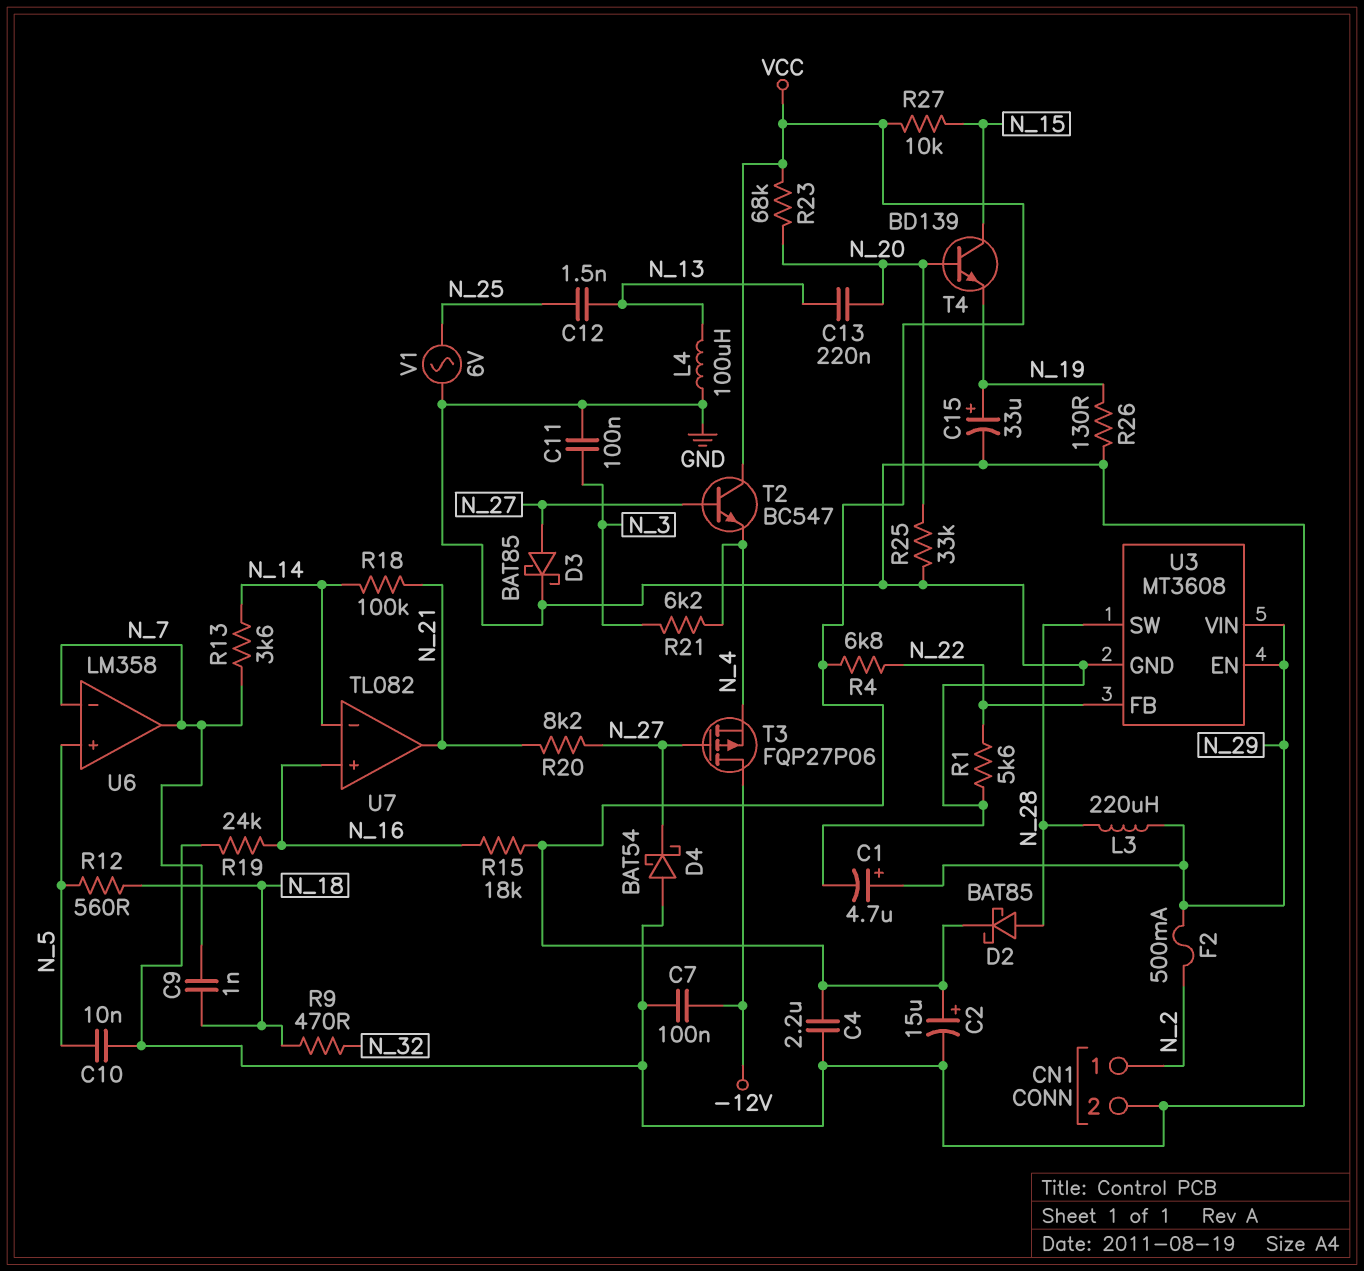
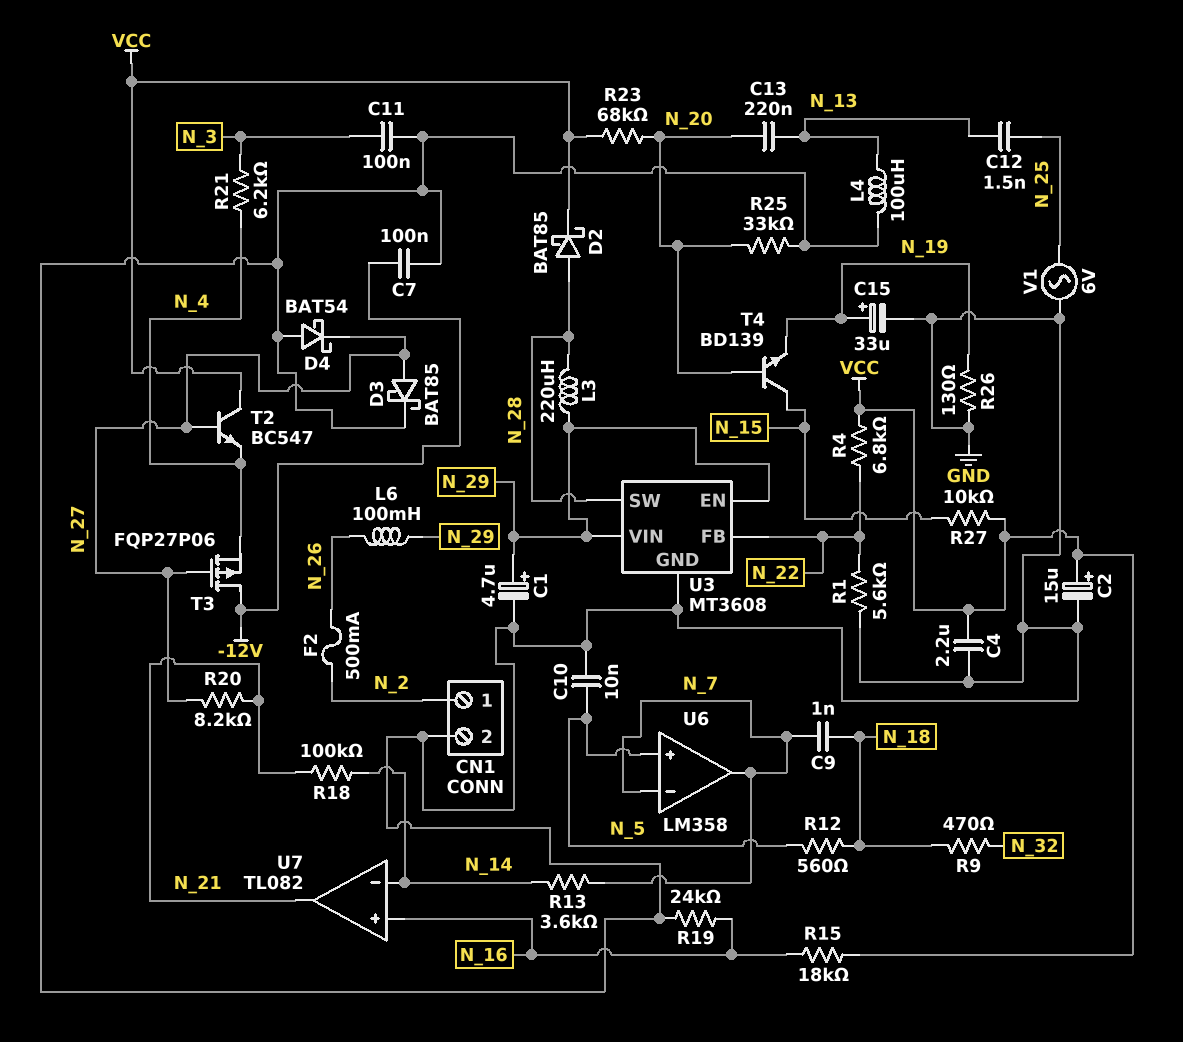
F2: 500mA (N_2, N_29) -> 500mA (N_2, N_26)
L6: none -> 100mH (N_26, N_29)

